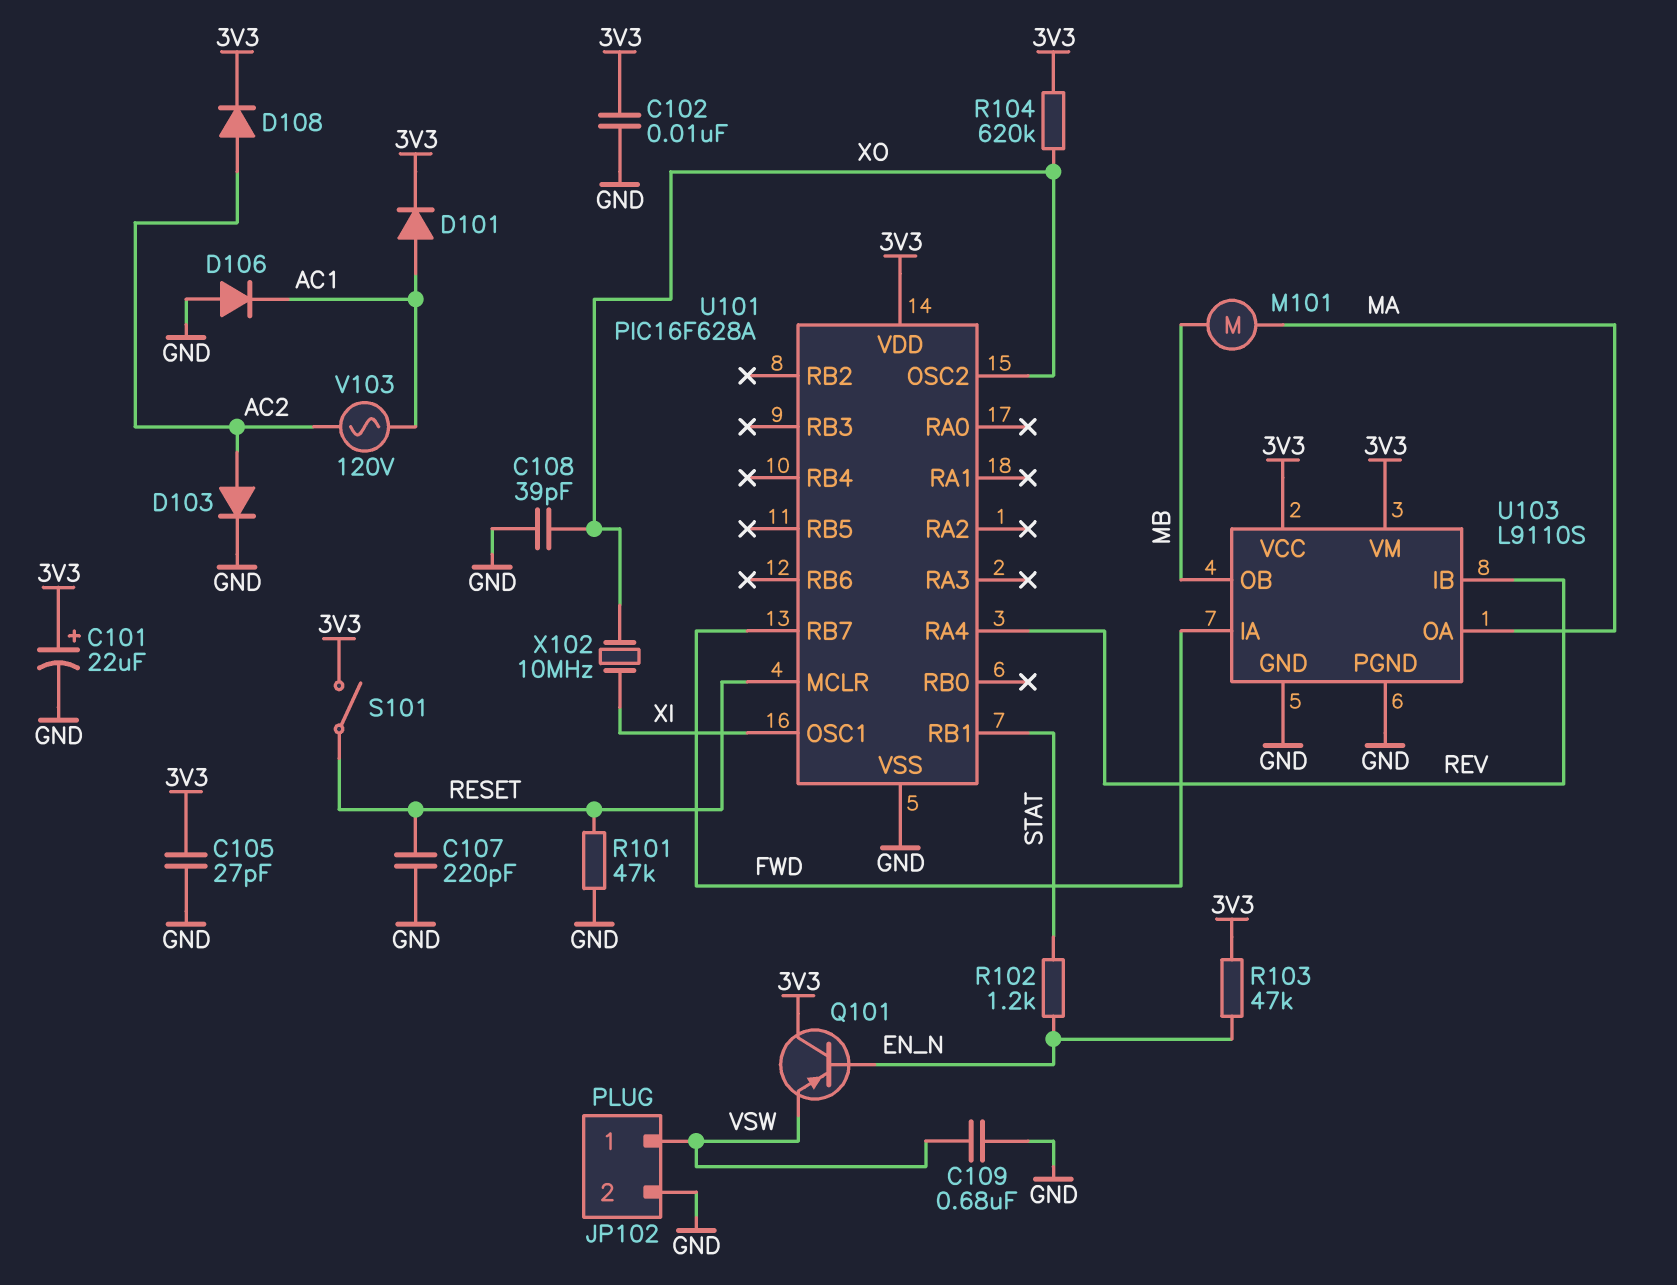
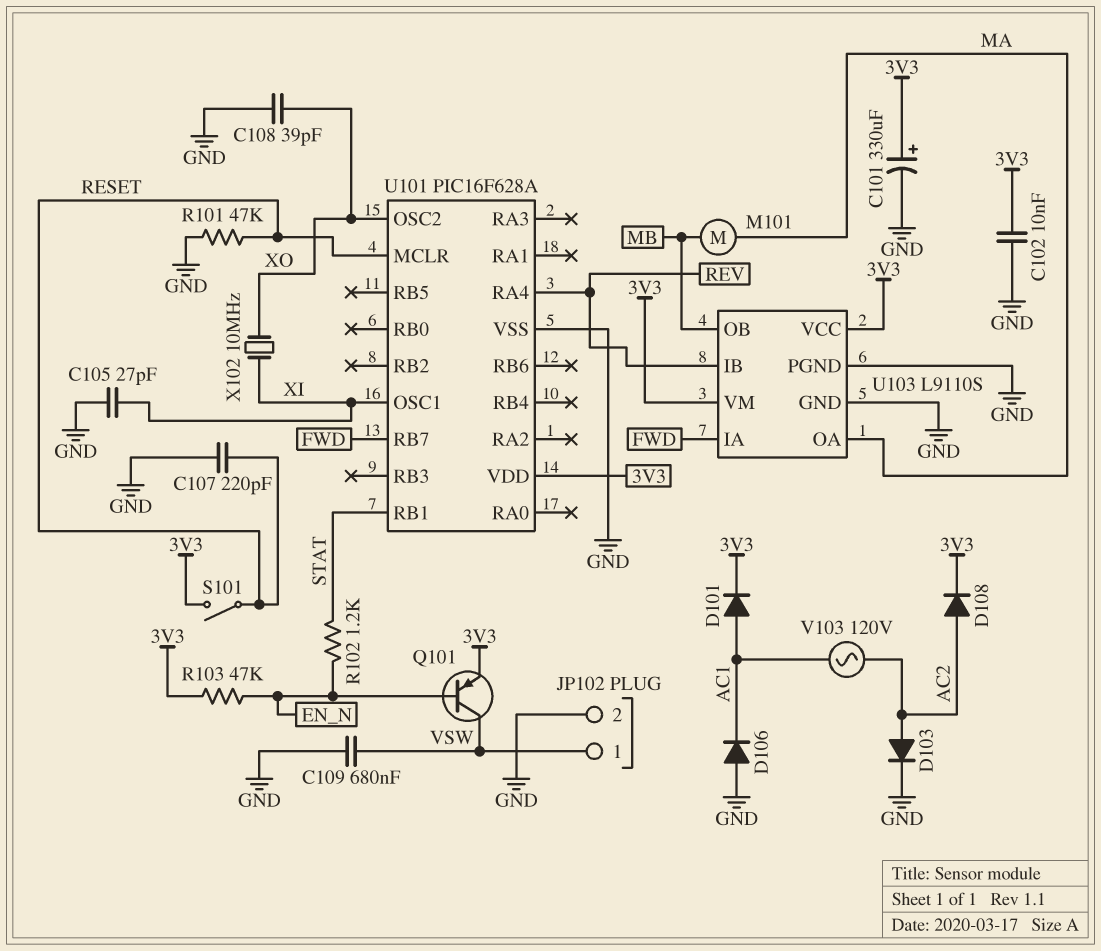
C101: 22uF (plus 3V3, minus GND) -> 330uF (plus 3V3, minus GND)
C105: 27pF (3V3, GND) -> 27pF (GND, XI)
Q101: PNP (B EN_N, C 3V3, E VSW) -> PNP (B EN_N, C VSW, E 3V3)
R104: 620k (3V3, XO) -> none

